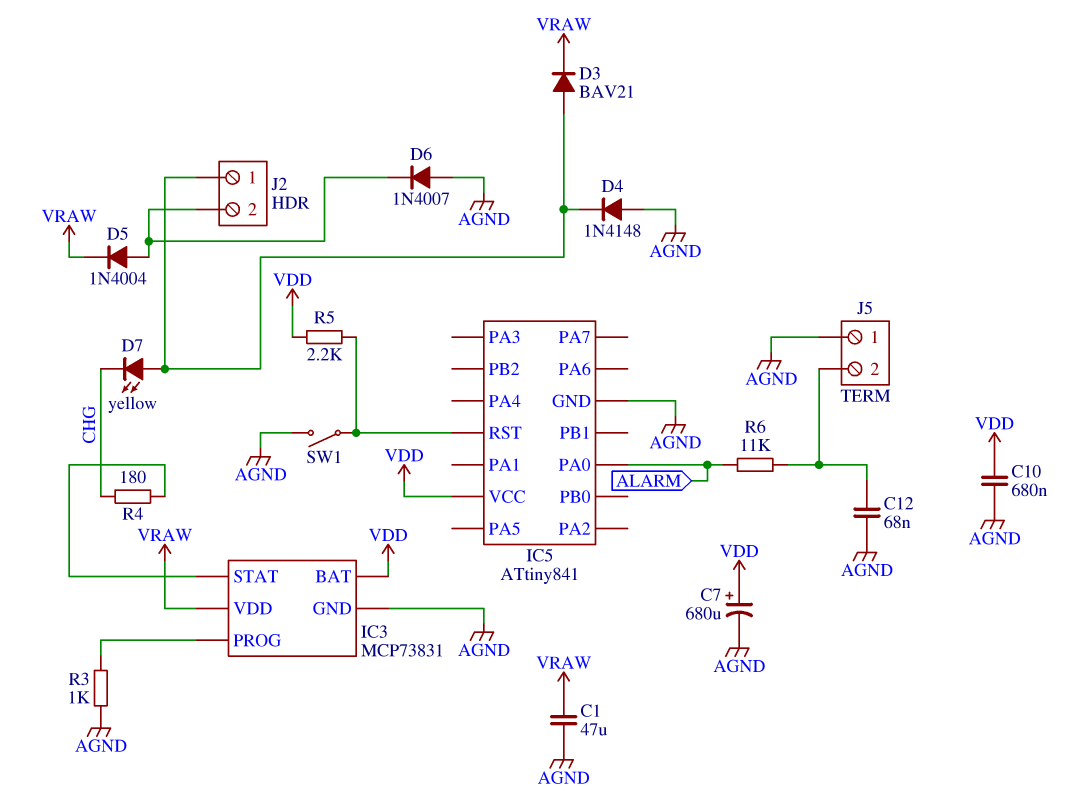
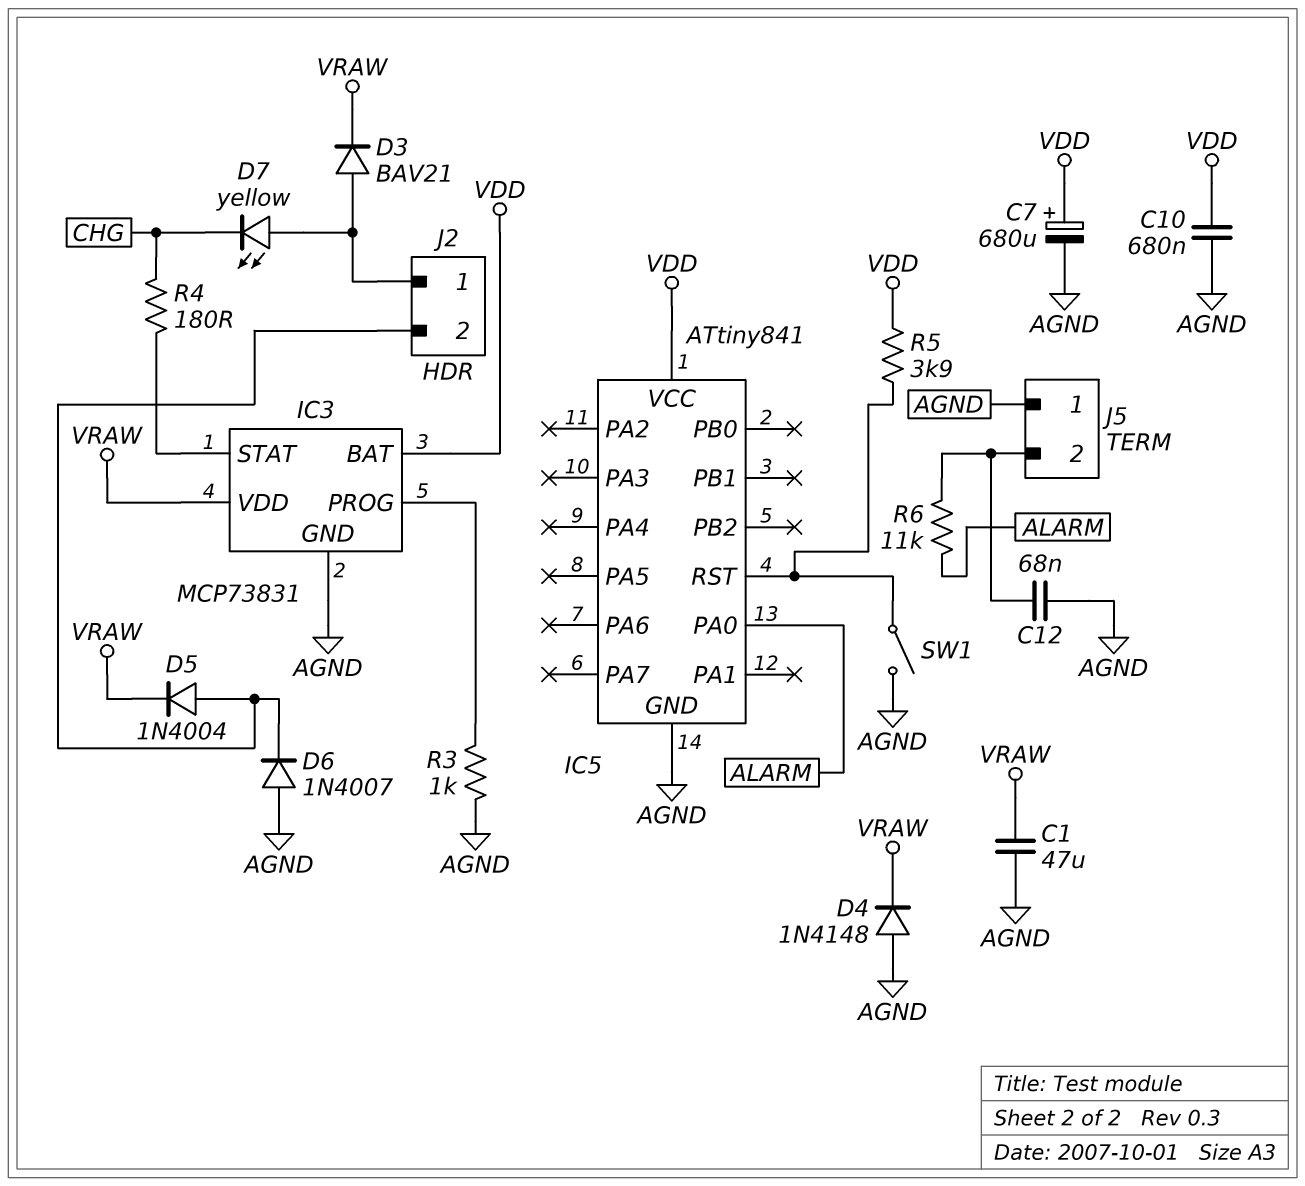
D4: diode 1N4148 (A AGND, K J2/1) -> diode 1N4148 (A AGND, K VRAW)
R5: 2.2k (IC5/RST, VDD) -> 3.9k (IC5/RST, VDD)

